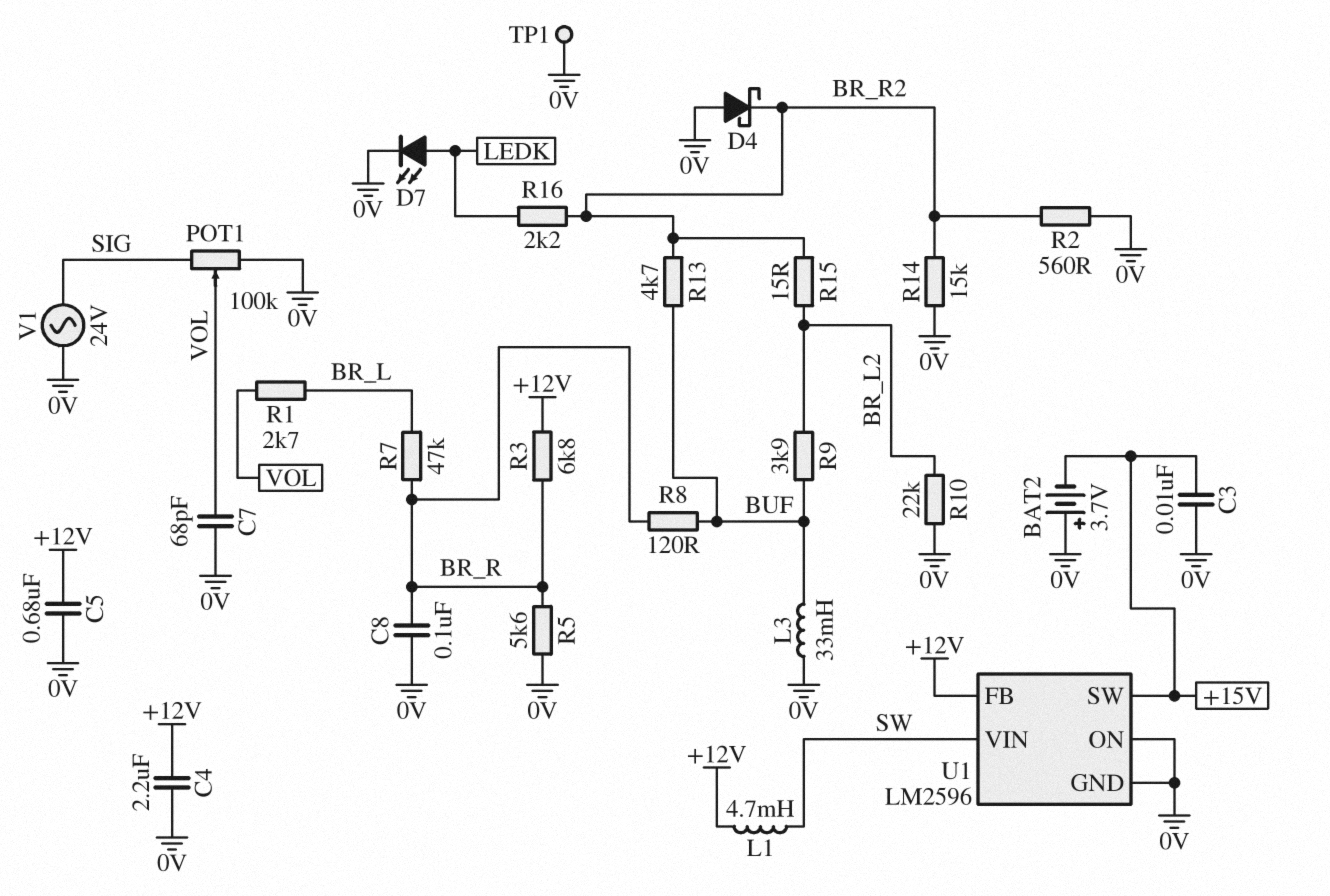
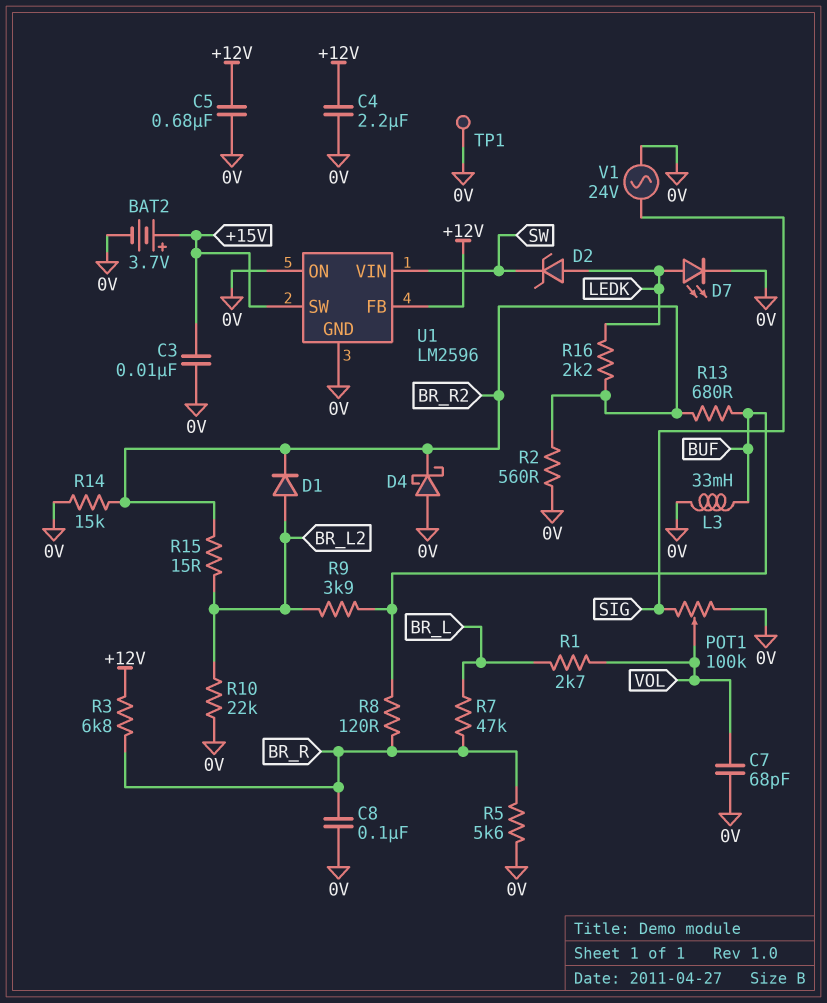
BAT2: 3.7V (plus 0V, minus +15V) -> 3.7V (plus +15V, minus 0V)
D1: none -> diode (A BR_L2, K BR_R2)
D2: none -> zener (A LEDK, K SW)
L1: 4.7mH (+12V, SW) -> none
R13: 4.7k (BR_R2, BUF) -> 680 (BR_R2, BUF)

